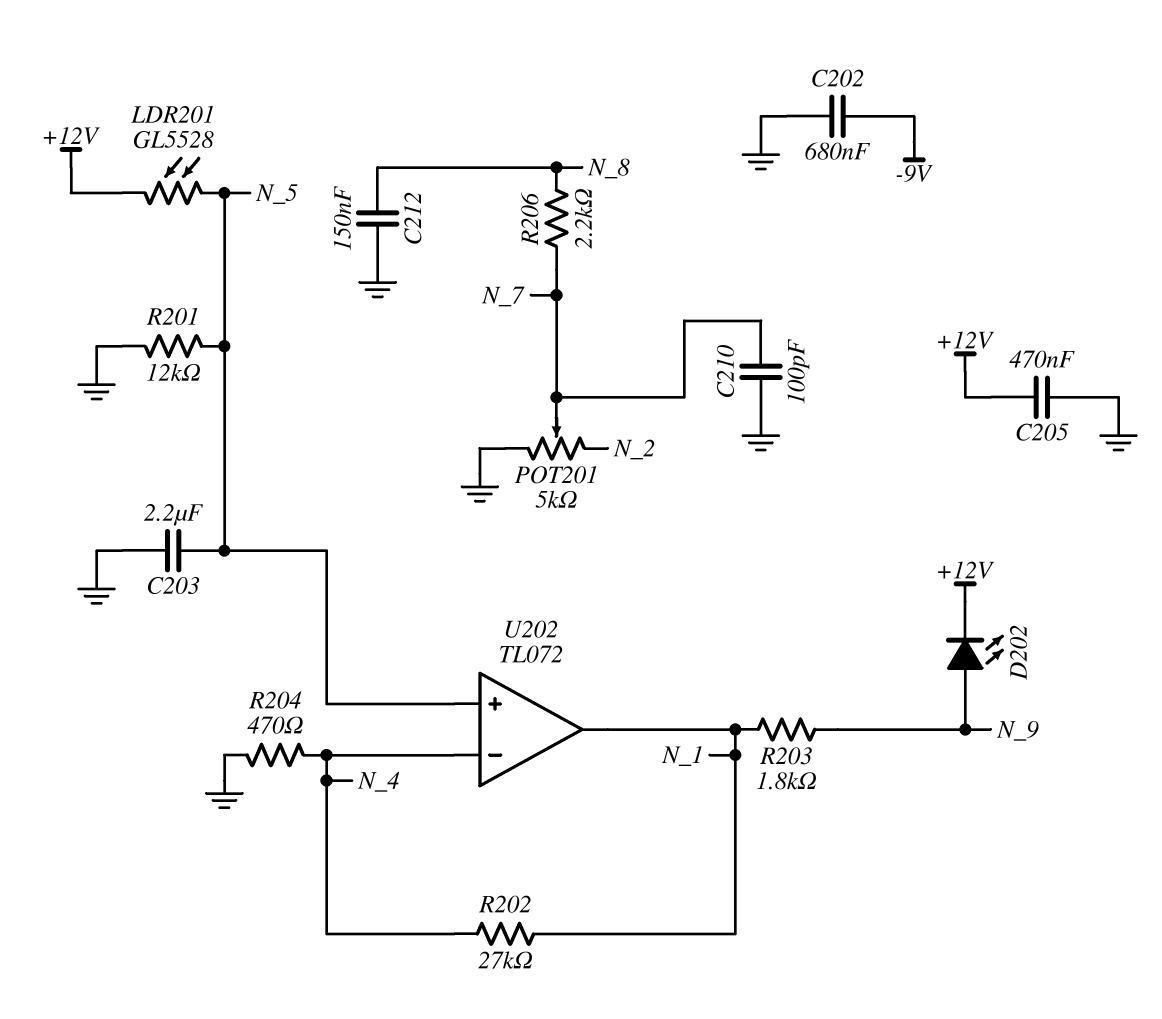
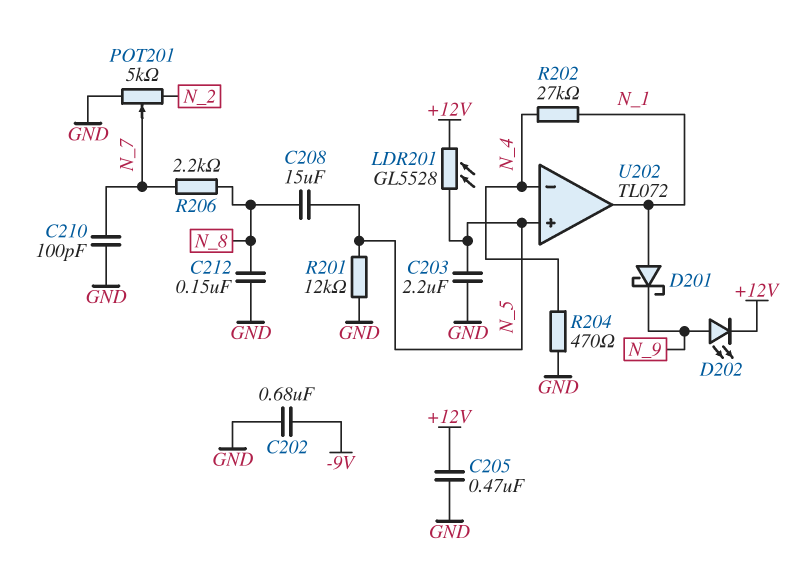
C208: none -> 15uF (N_5, N_8)
D201: none -> schottky (A N_1, K N_9)
R203: 1.8k (N_1, N_9) -> none

